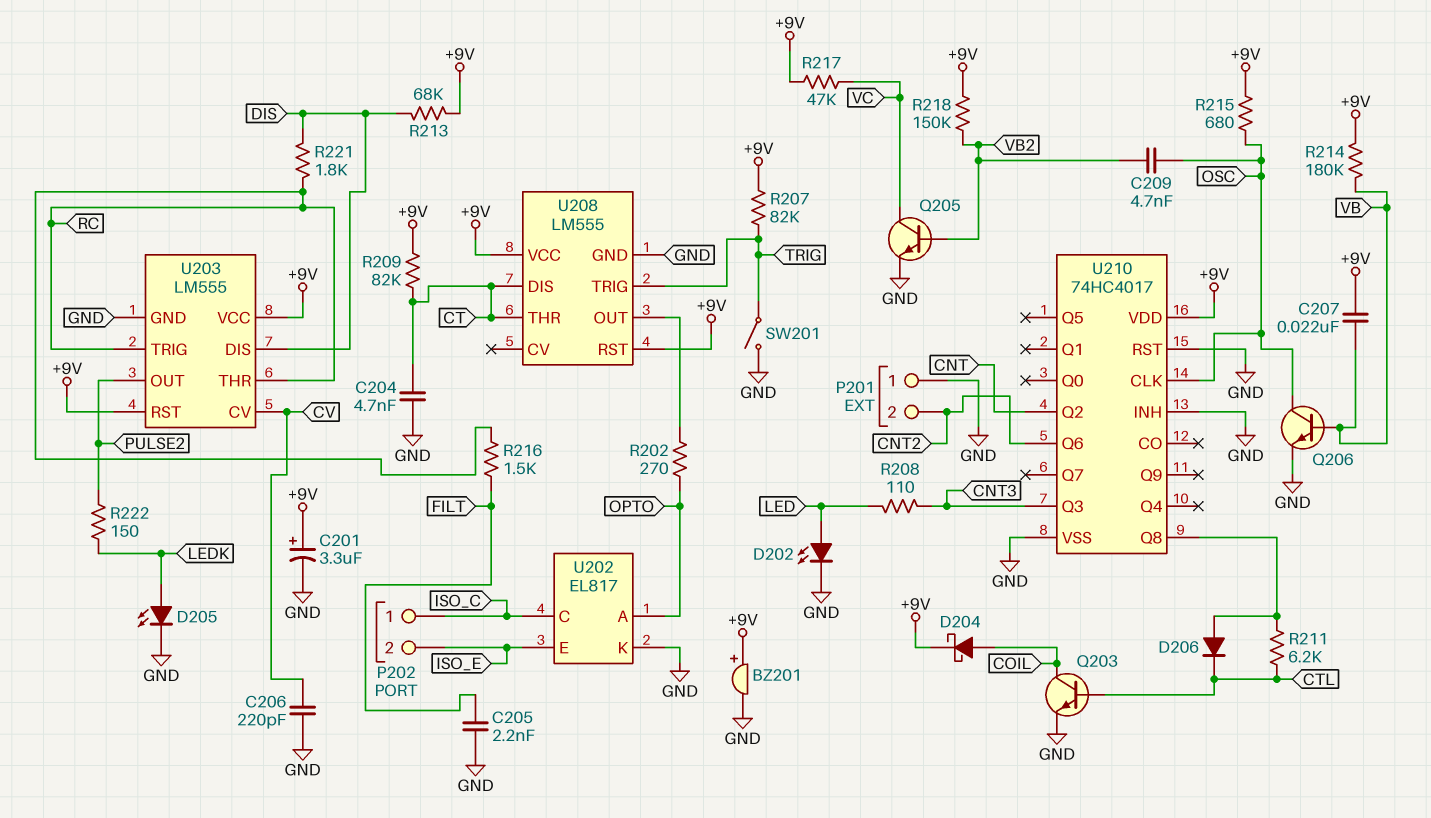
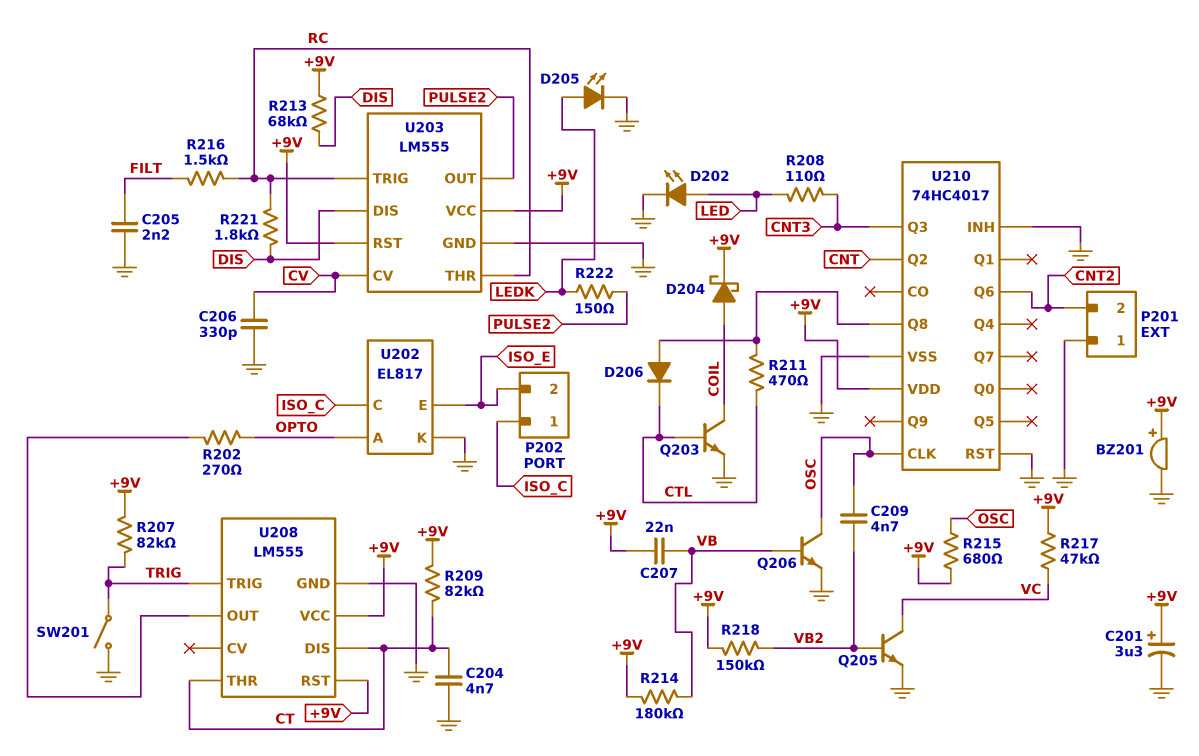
C206: 220pF (CV, GND) -> 330pF (CV, GND)
R211: 6.2k (CTL, U210/Q8) -> 470 (CTL, U210/Q8)

